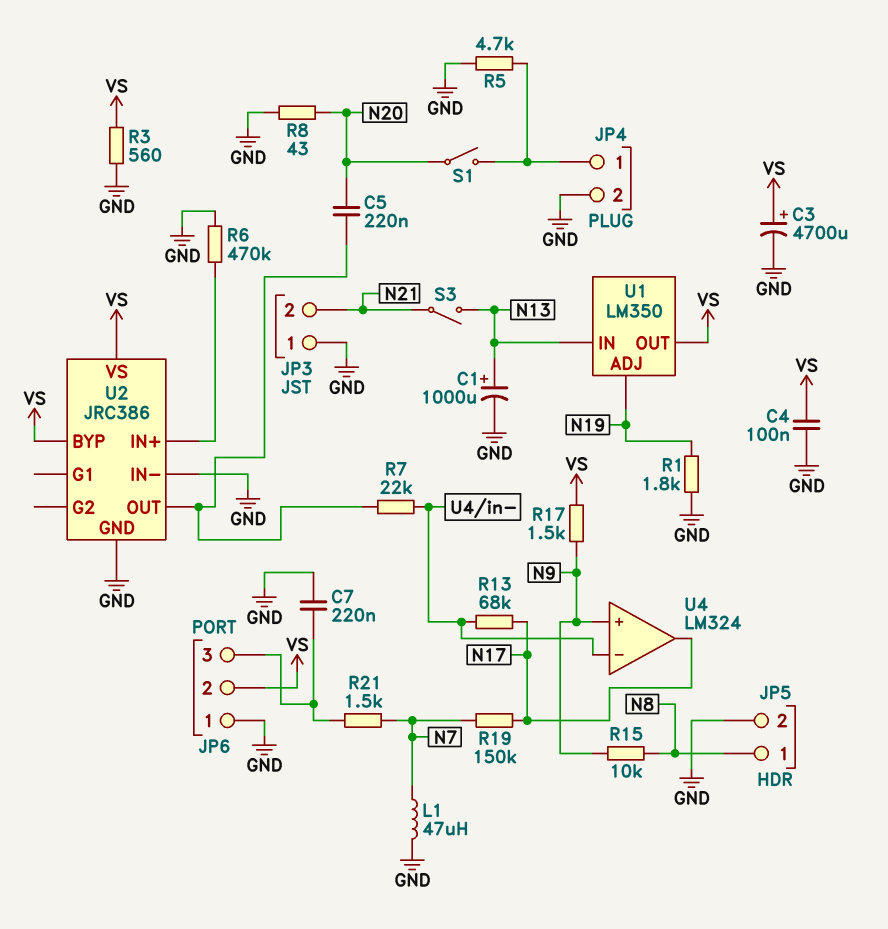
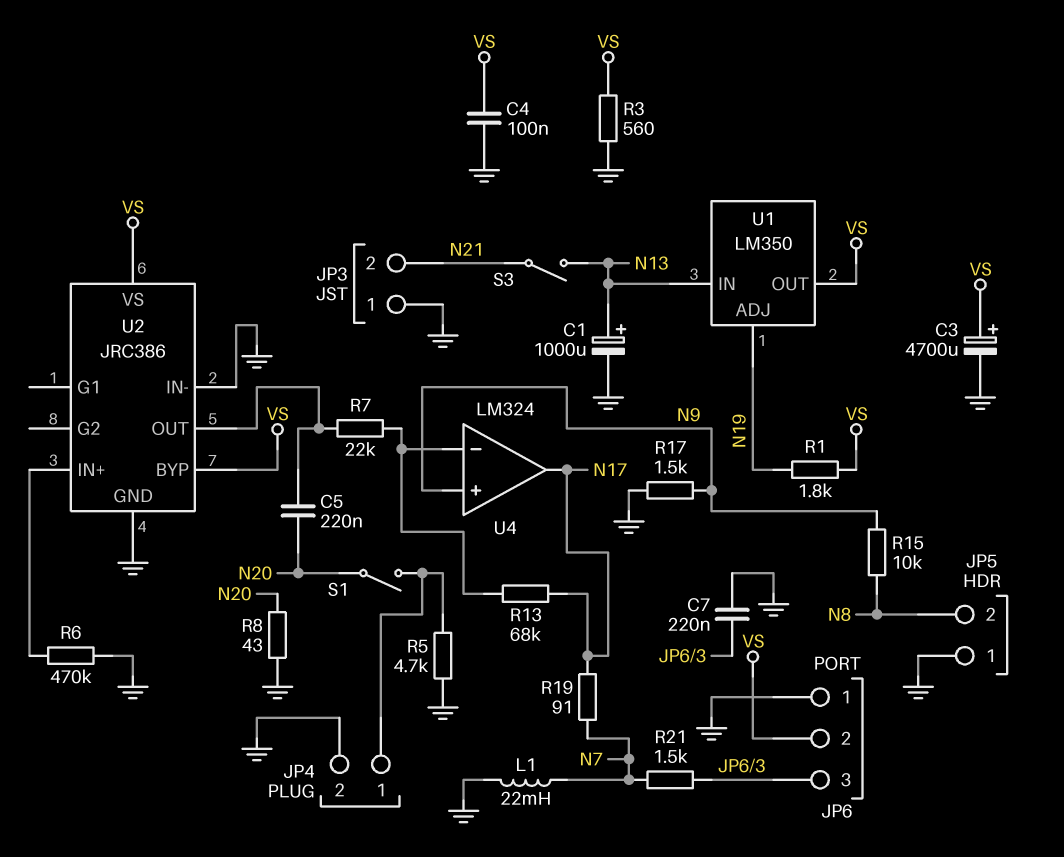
JP5 pin 1: N8 -> GND
JP5 pin 2: GND -> N8
L1: 47uH (GND, N7) -> 22mH (GND, N7)
R1: 1.8k (GND, N19) -> 1.8k (N19, VS)
R17: 1.5k (N9, VS) -> 1.5k (GND, N9)
R19: 150k (N7, N17) -> 91 (N7, N17)

